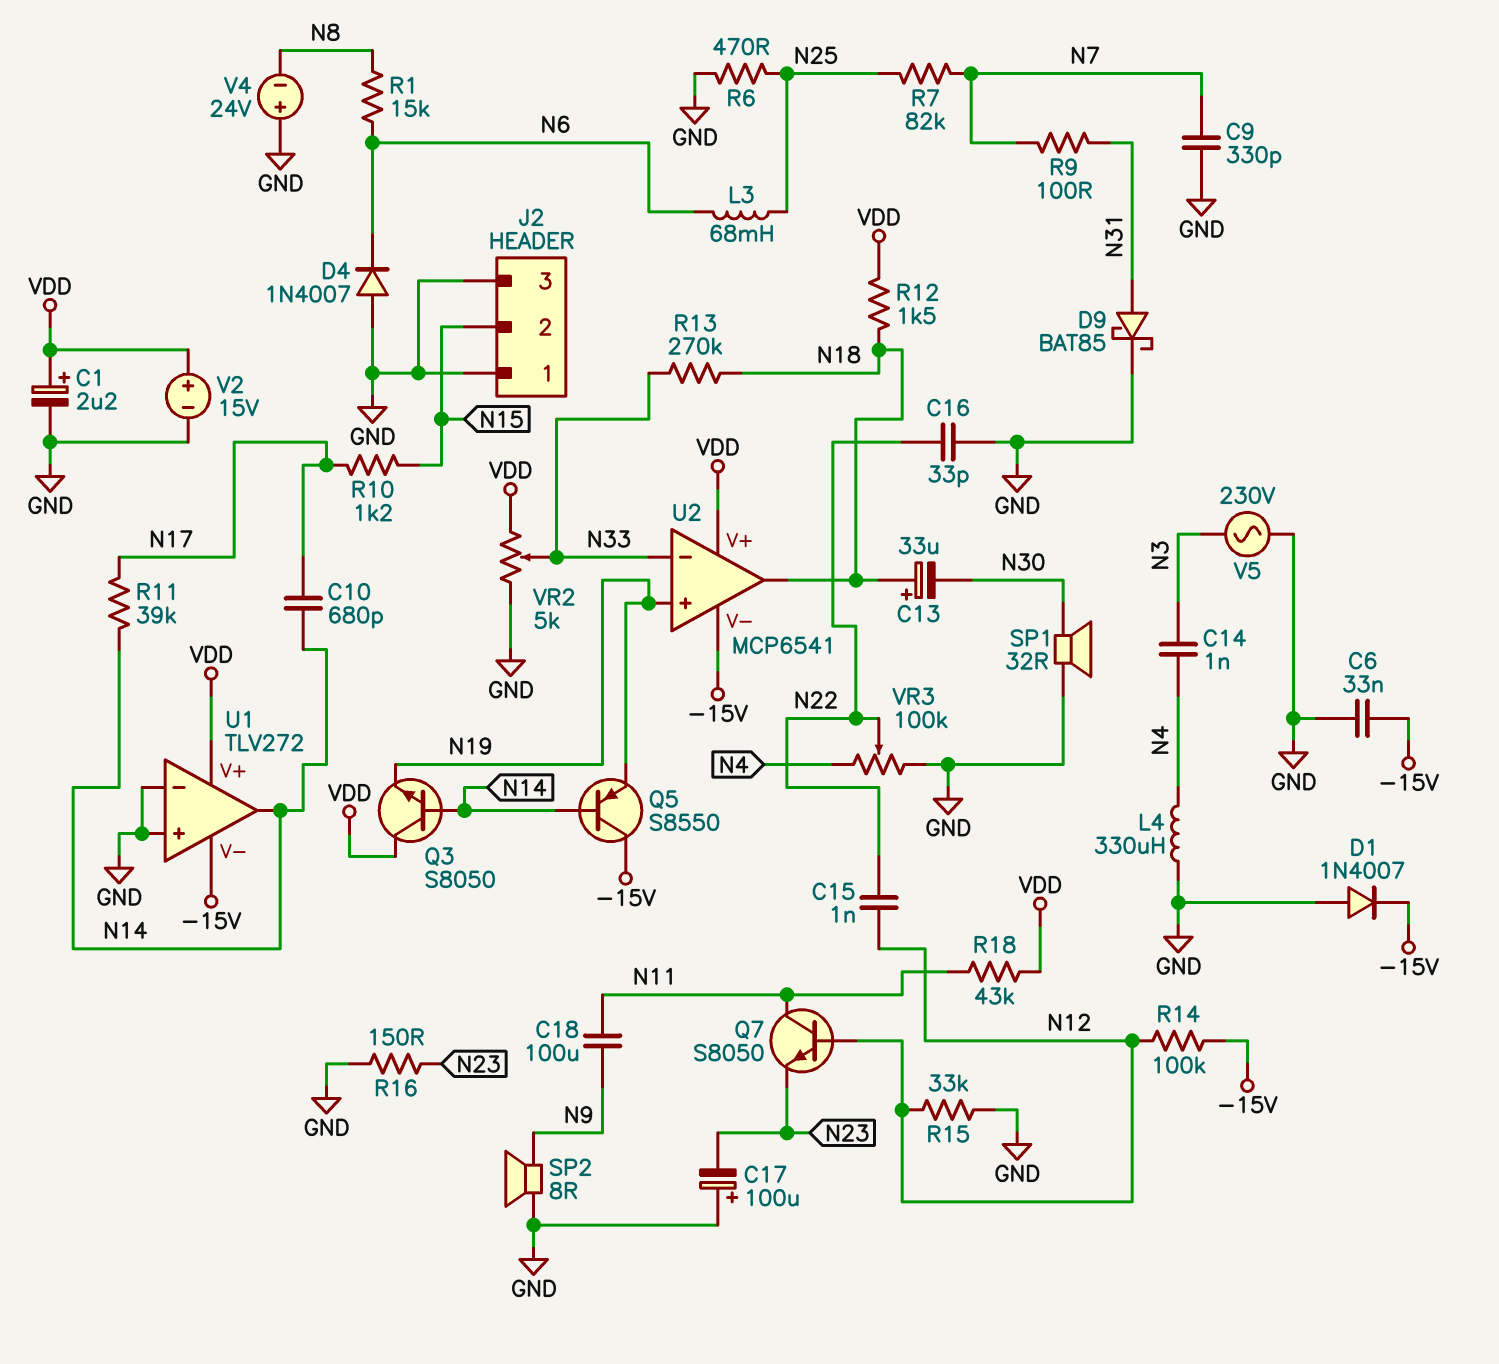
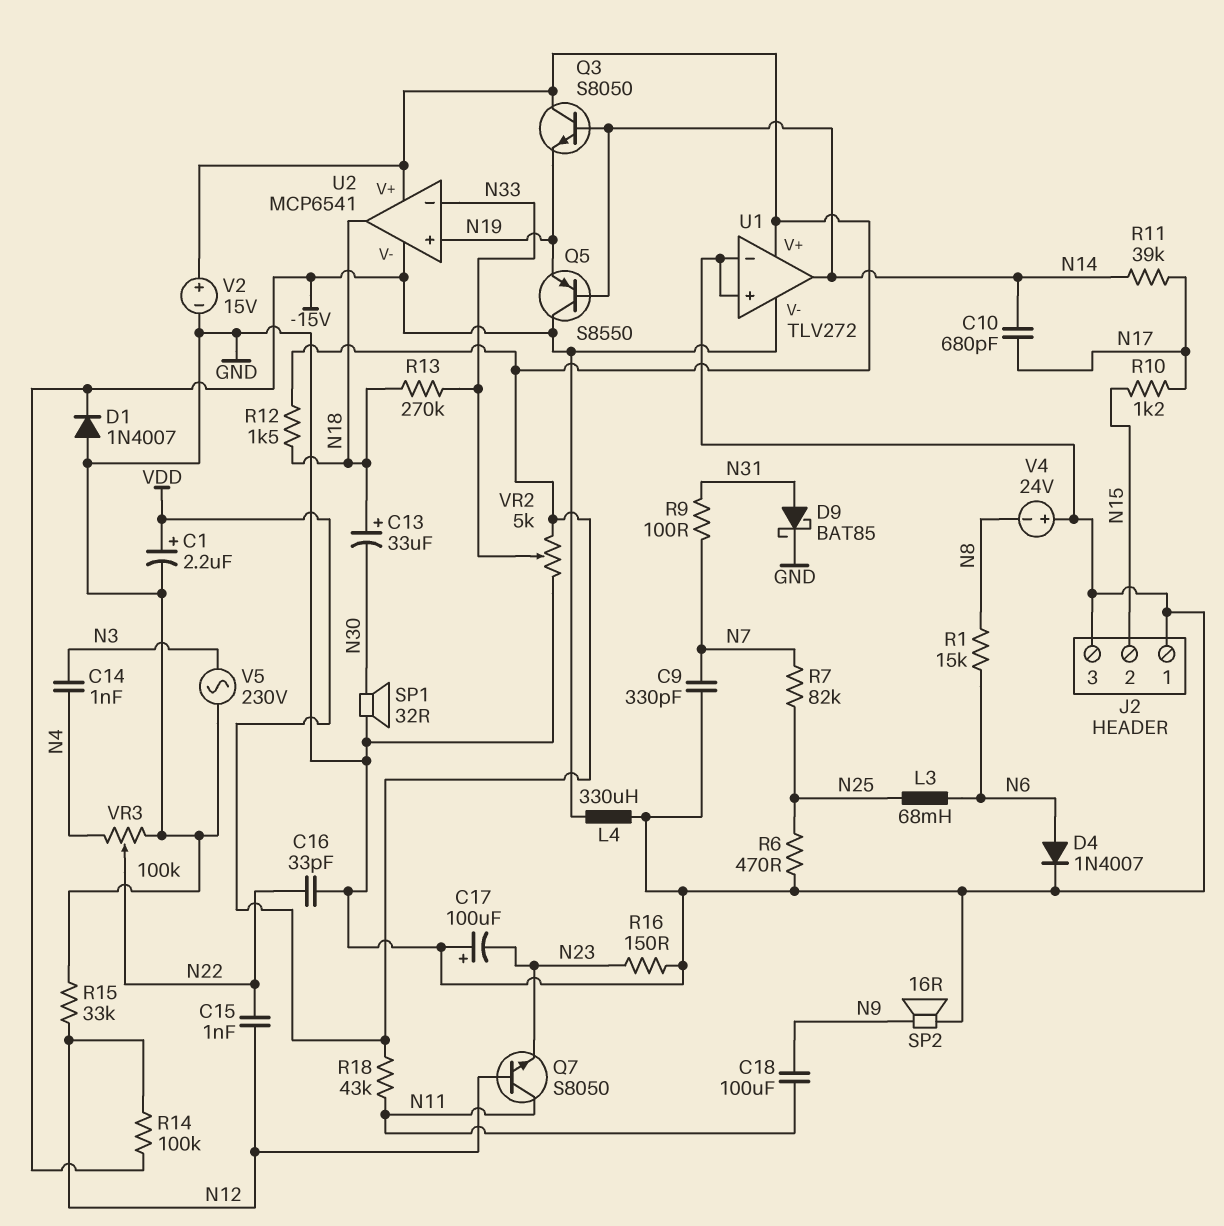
C6: 33nF (-15V, GND) -> none
D4: diode 1N4007 (A GND, K N6) -> diode 1N4007 (A N6, K GND)
L4: 330uH (GND, N4) -> 330uH (-15V, GND)
SP2: speaker 8R (GND, N9) -> speaker 16R (GND, N9)

